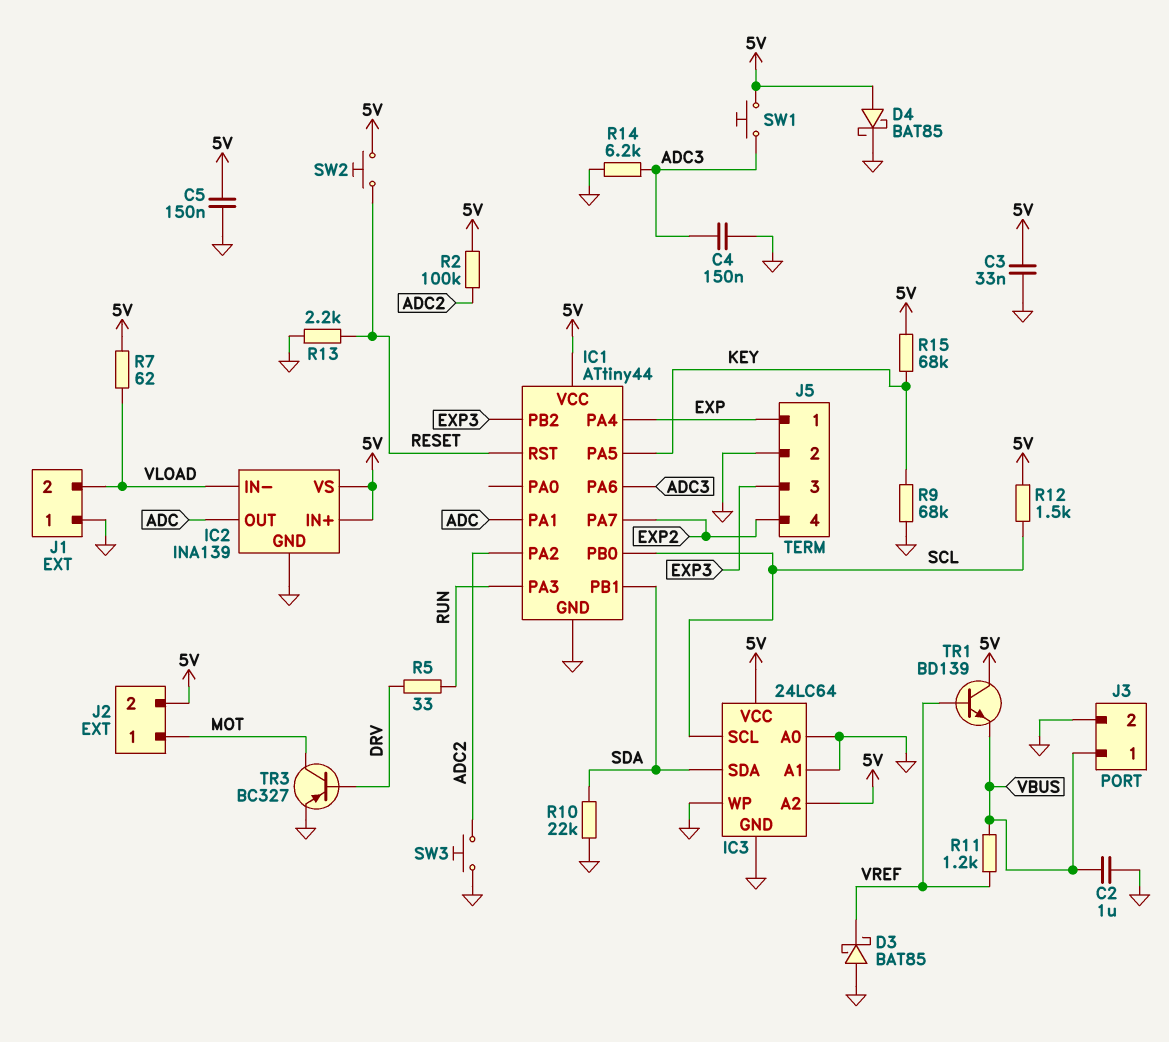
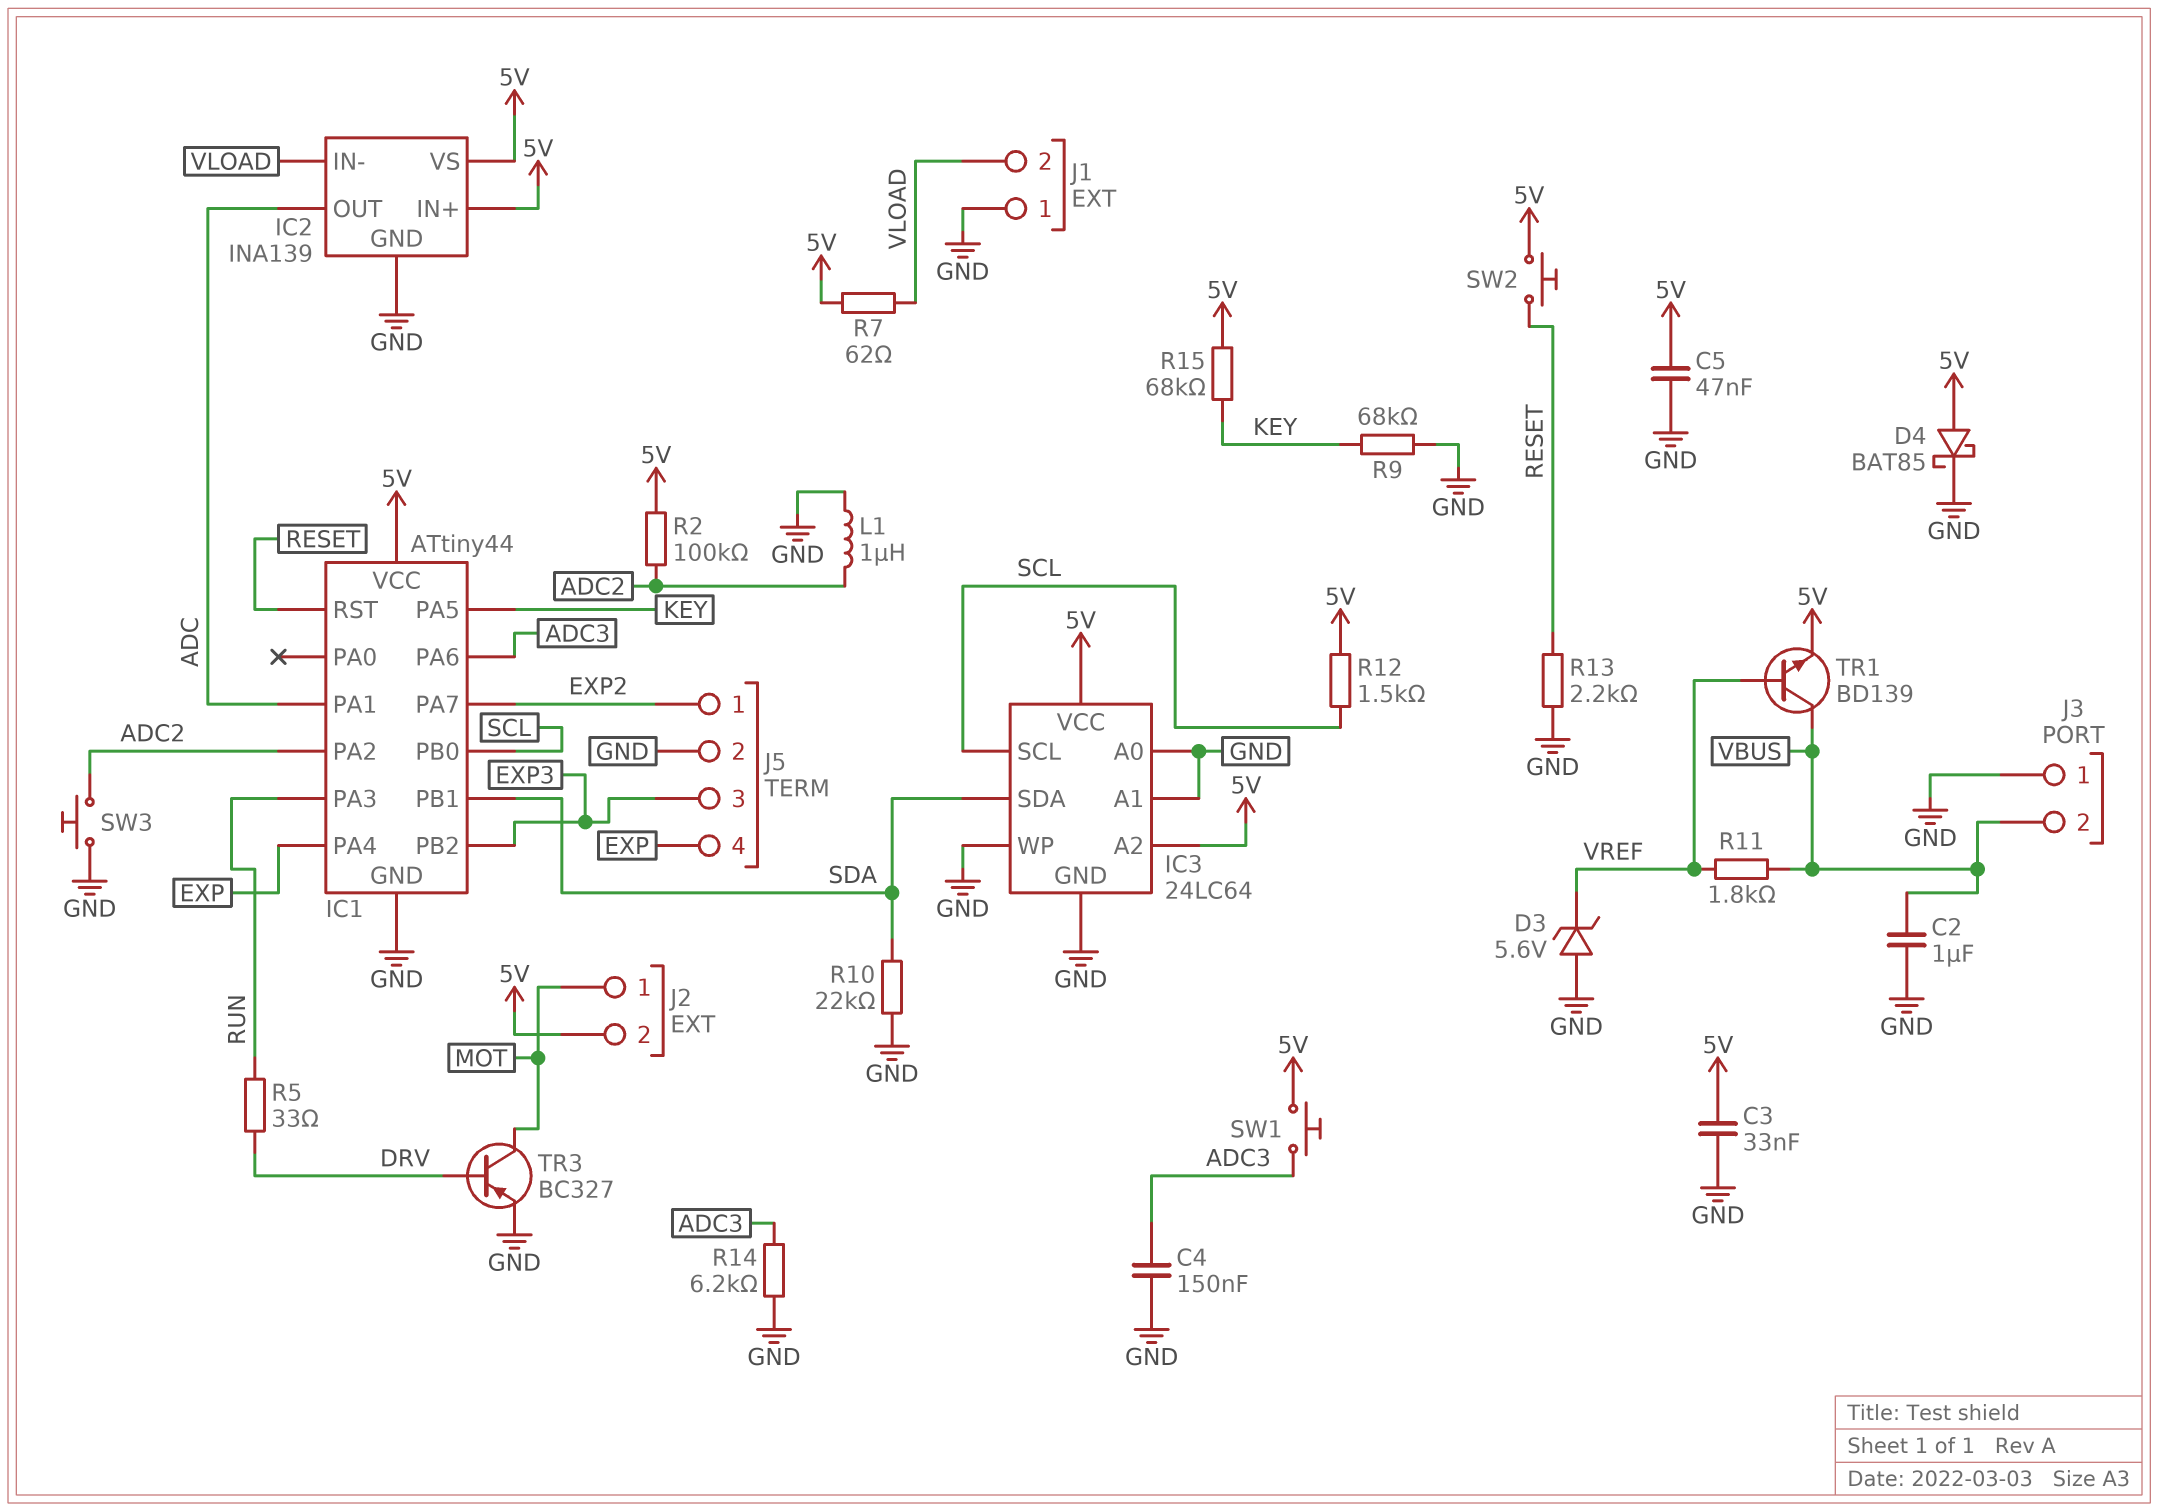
C5: 150nF (5V, GND) -> 47nF (5V, GND)
D3: schottky BAT85 (A GND, K VREF) -> zener 5.6V (A GND, K VREF)
J3 pin 1: VBUS -> GND
J3 pin 2: GND -> VBUS
J5 pin 1: EXP -> EXP2
J5 pin 4: EXP2 -> EXP
L1: none -> 1uH (ADC2, GND)
R11: 1.2k (VBUS, VREF) -> 1.8k (VBUS, VREF)
TR1: NPN BD139 (B VREF, C 5V, E VBUS) -> NPN BD139 (B VREF, C VBUS, E 5V)

